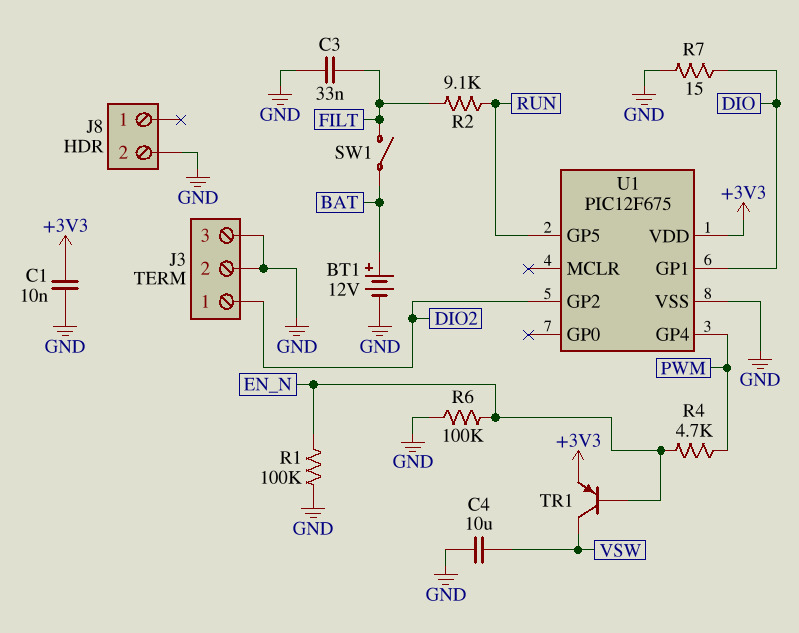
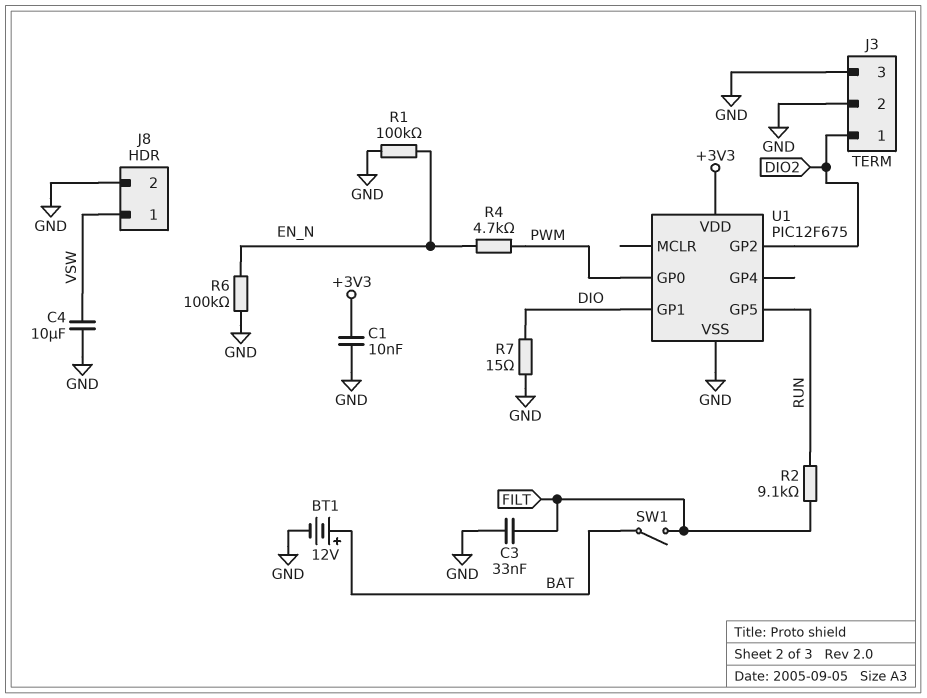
J8 pin 1: none -> VSW
TR1: PNP (B EN_N, C VSW, E +3V3) -> none
U1 pin GP0: none -> PWM
U1 pin GP4: PWM -> none

